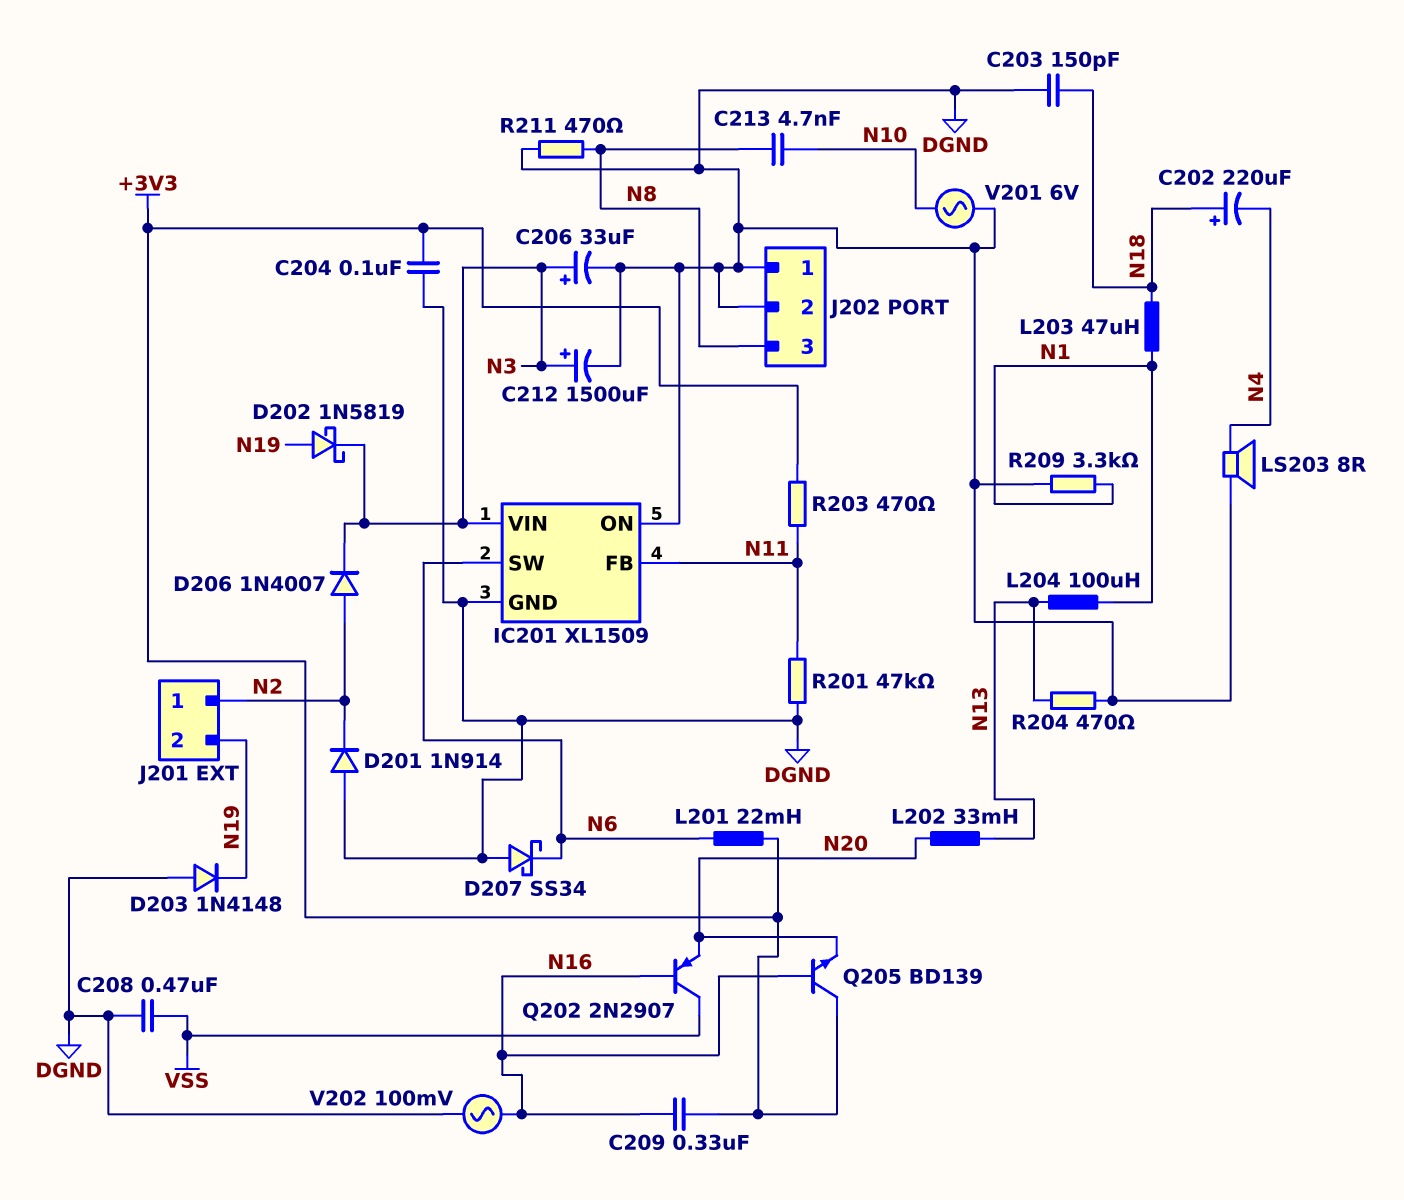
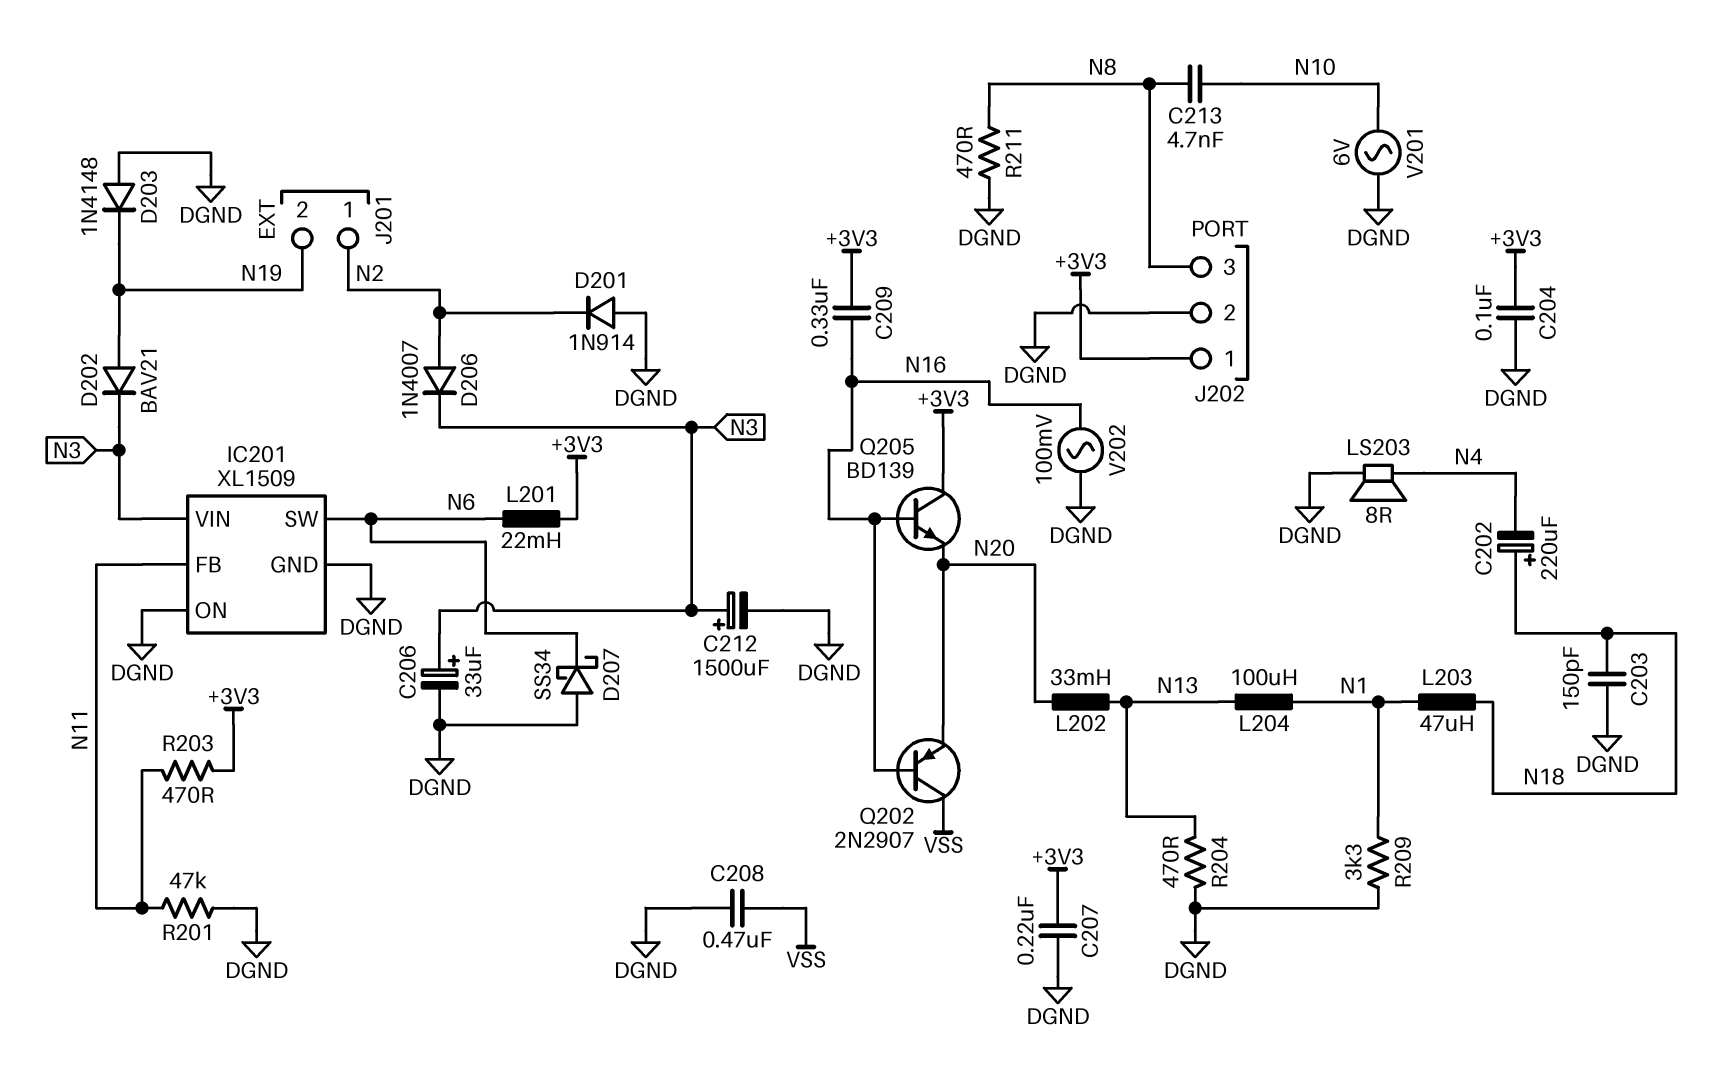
C207: none -> 220nF (+3V3, DGND)
D202: schottky 1N5819 (A N19, K N3) -> diode BAV21 (A N19, K N3)
J202 pin 1: DGND -> +3V3

